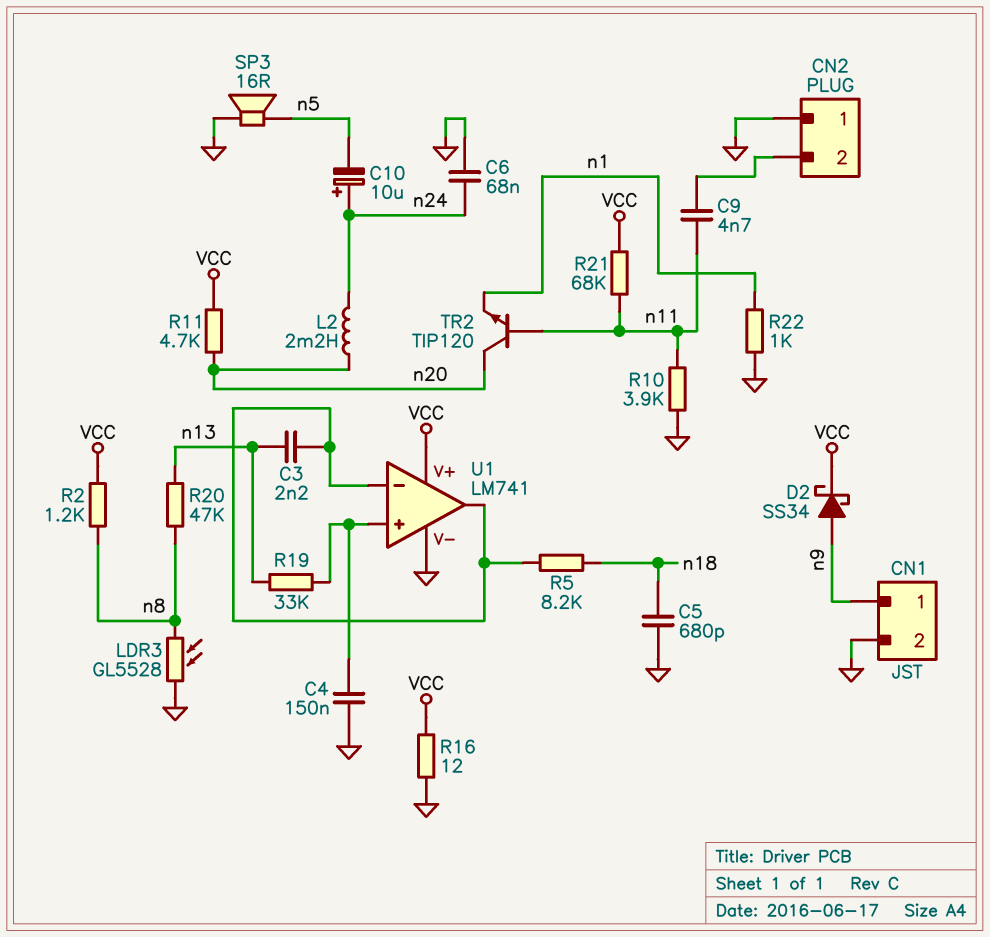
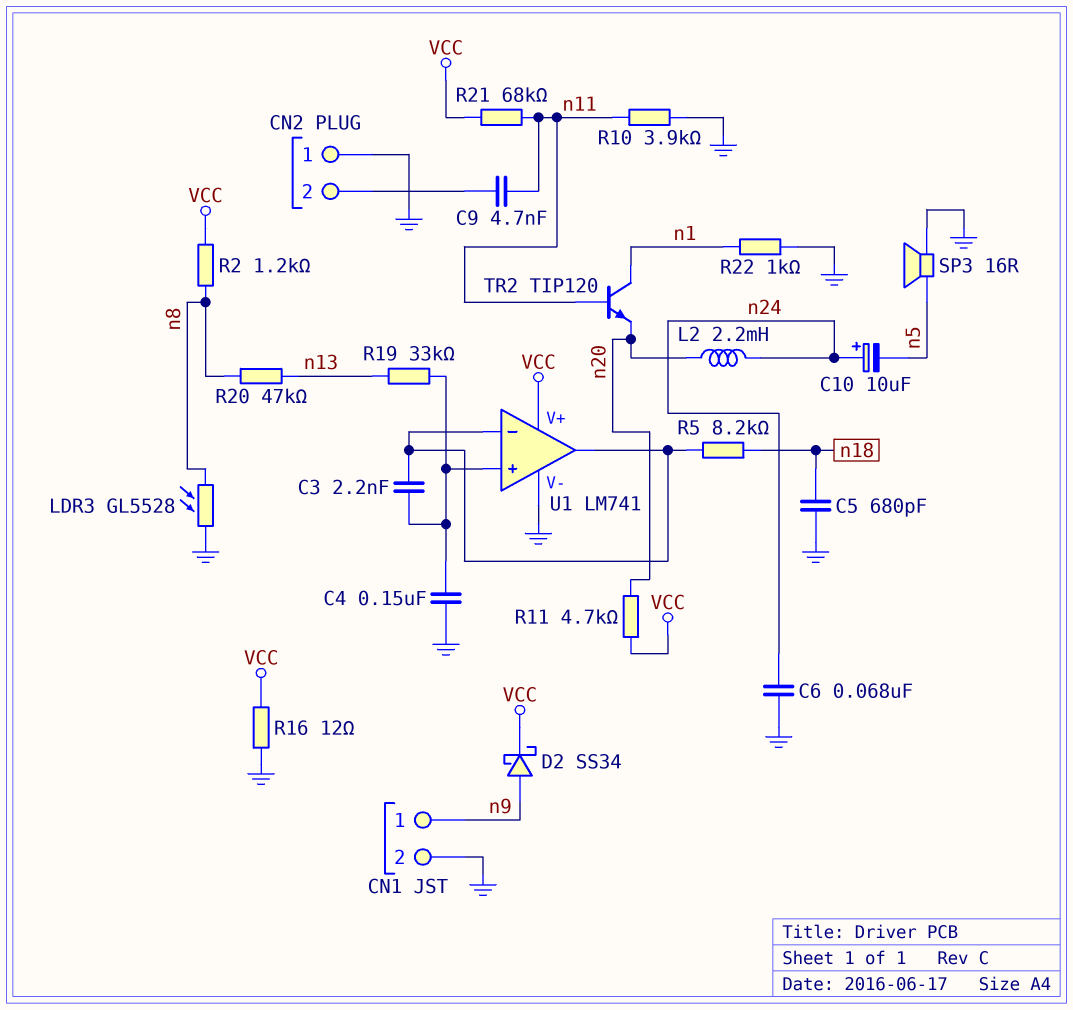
C3: 2.2nF (U1/in-, n13) -> 2.2nF (U1/in+, U1/in-)
TR2: NPN TIP120 (B n11, C n20, E n1) -> NPN TIP120 (B n11, C n1, E n20)

